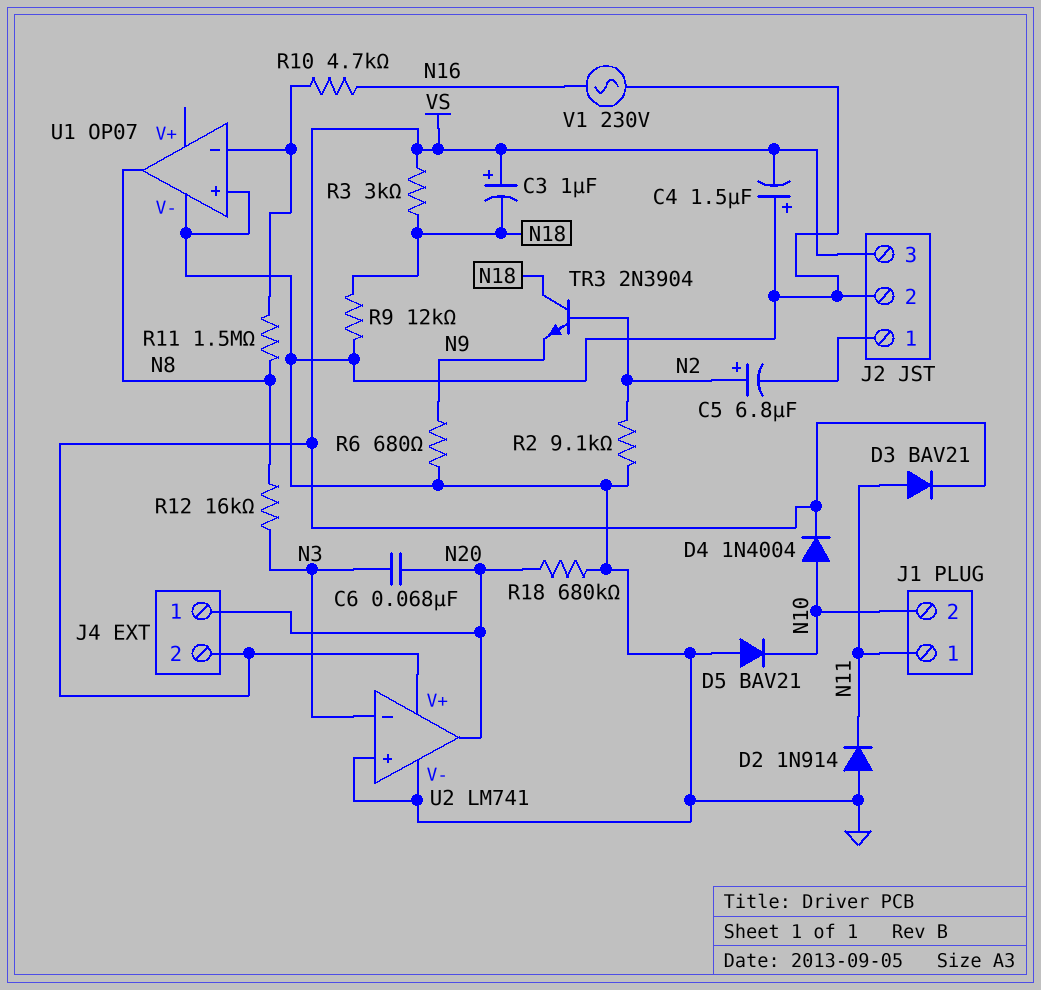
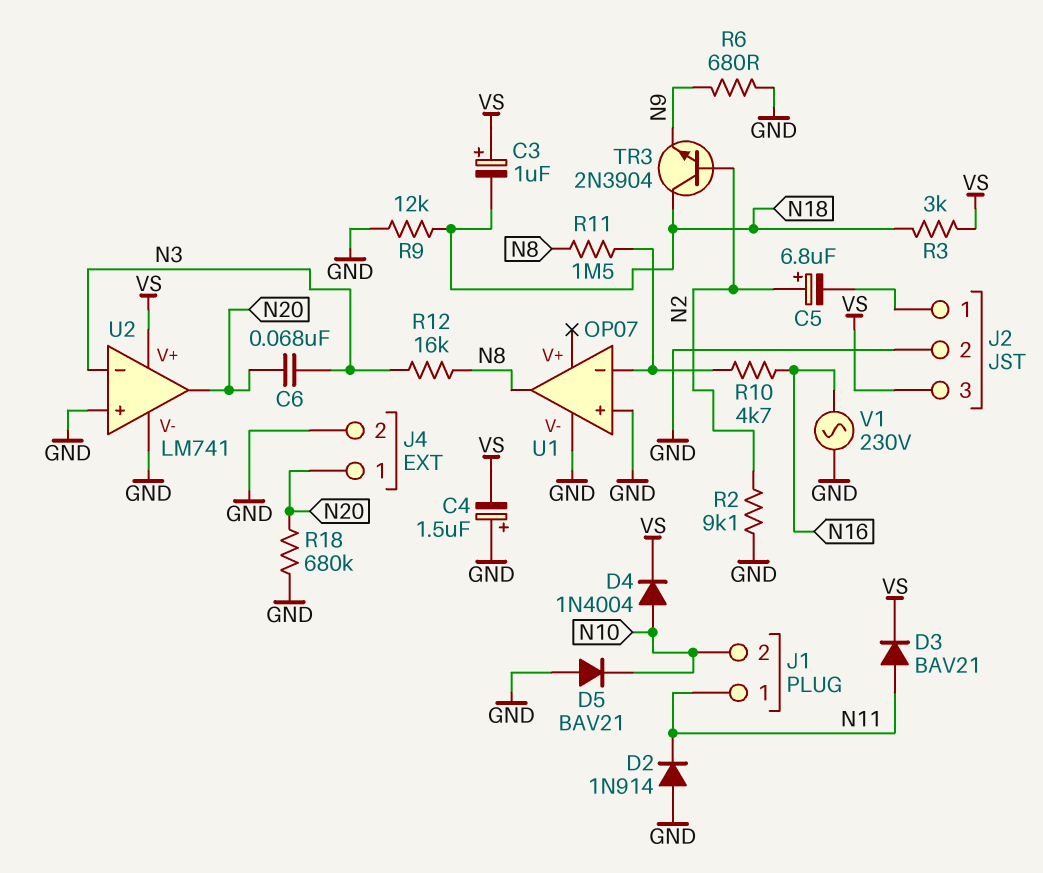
J4 pin 2: VS -> GND

